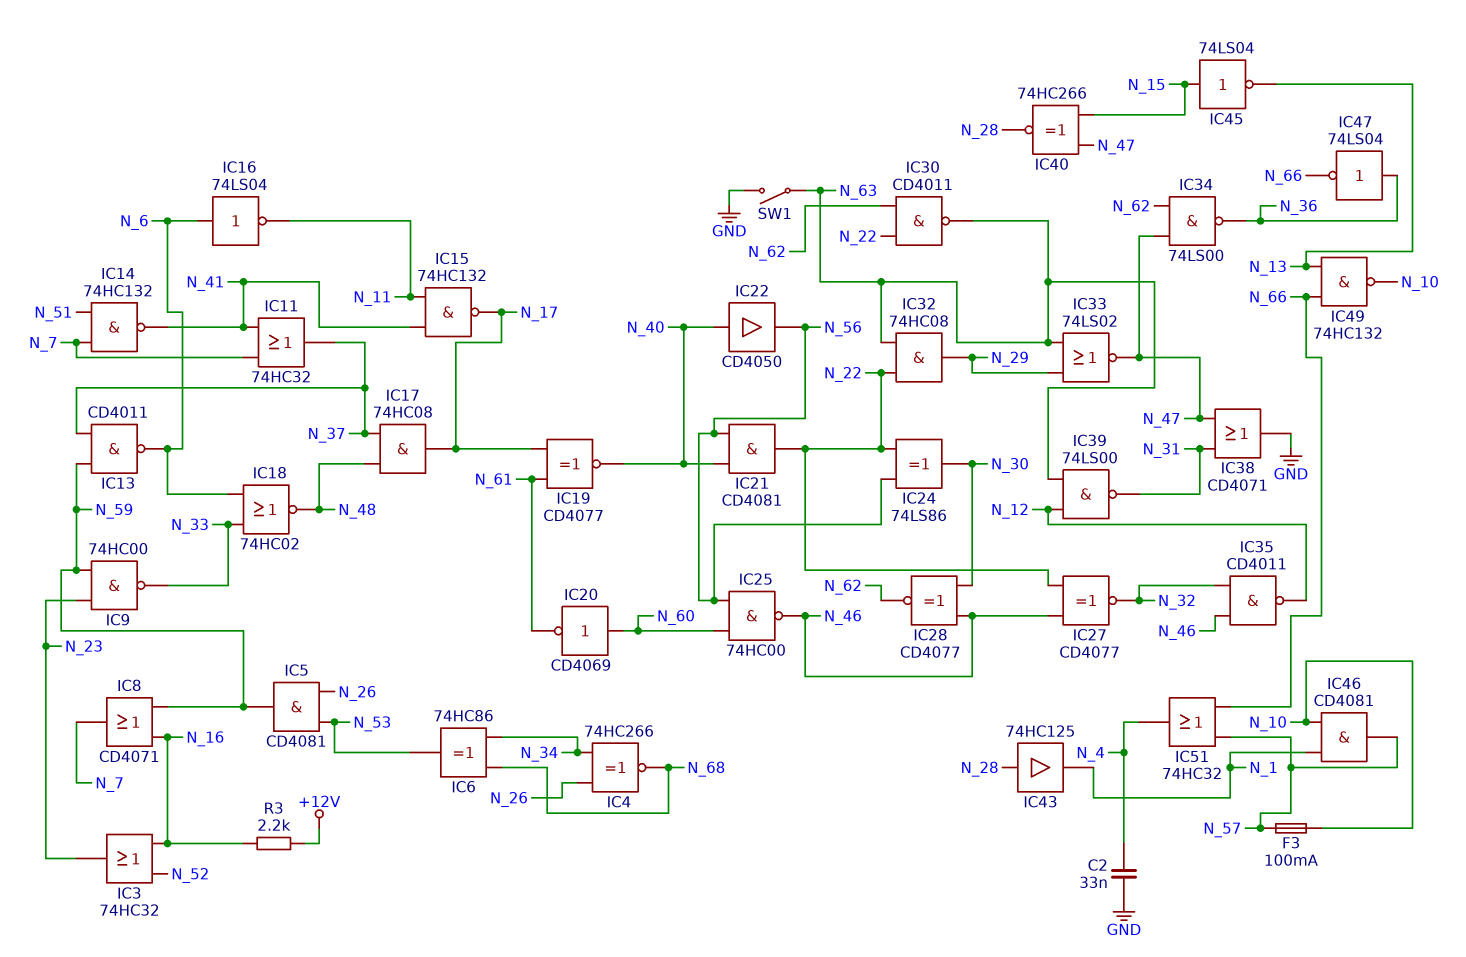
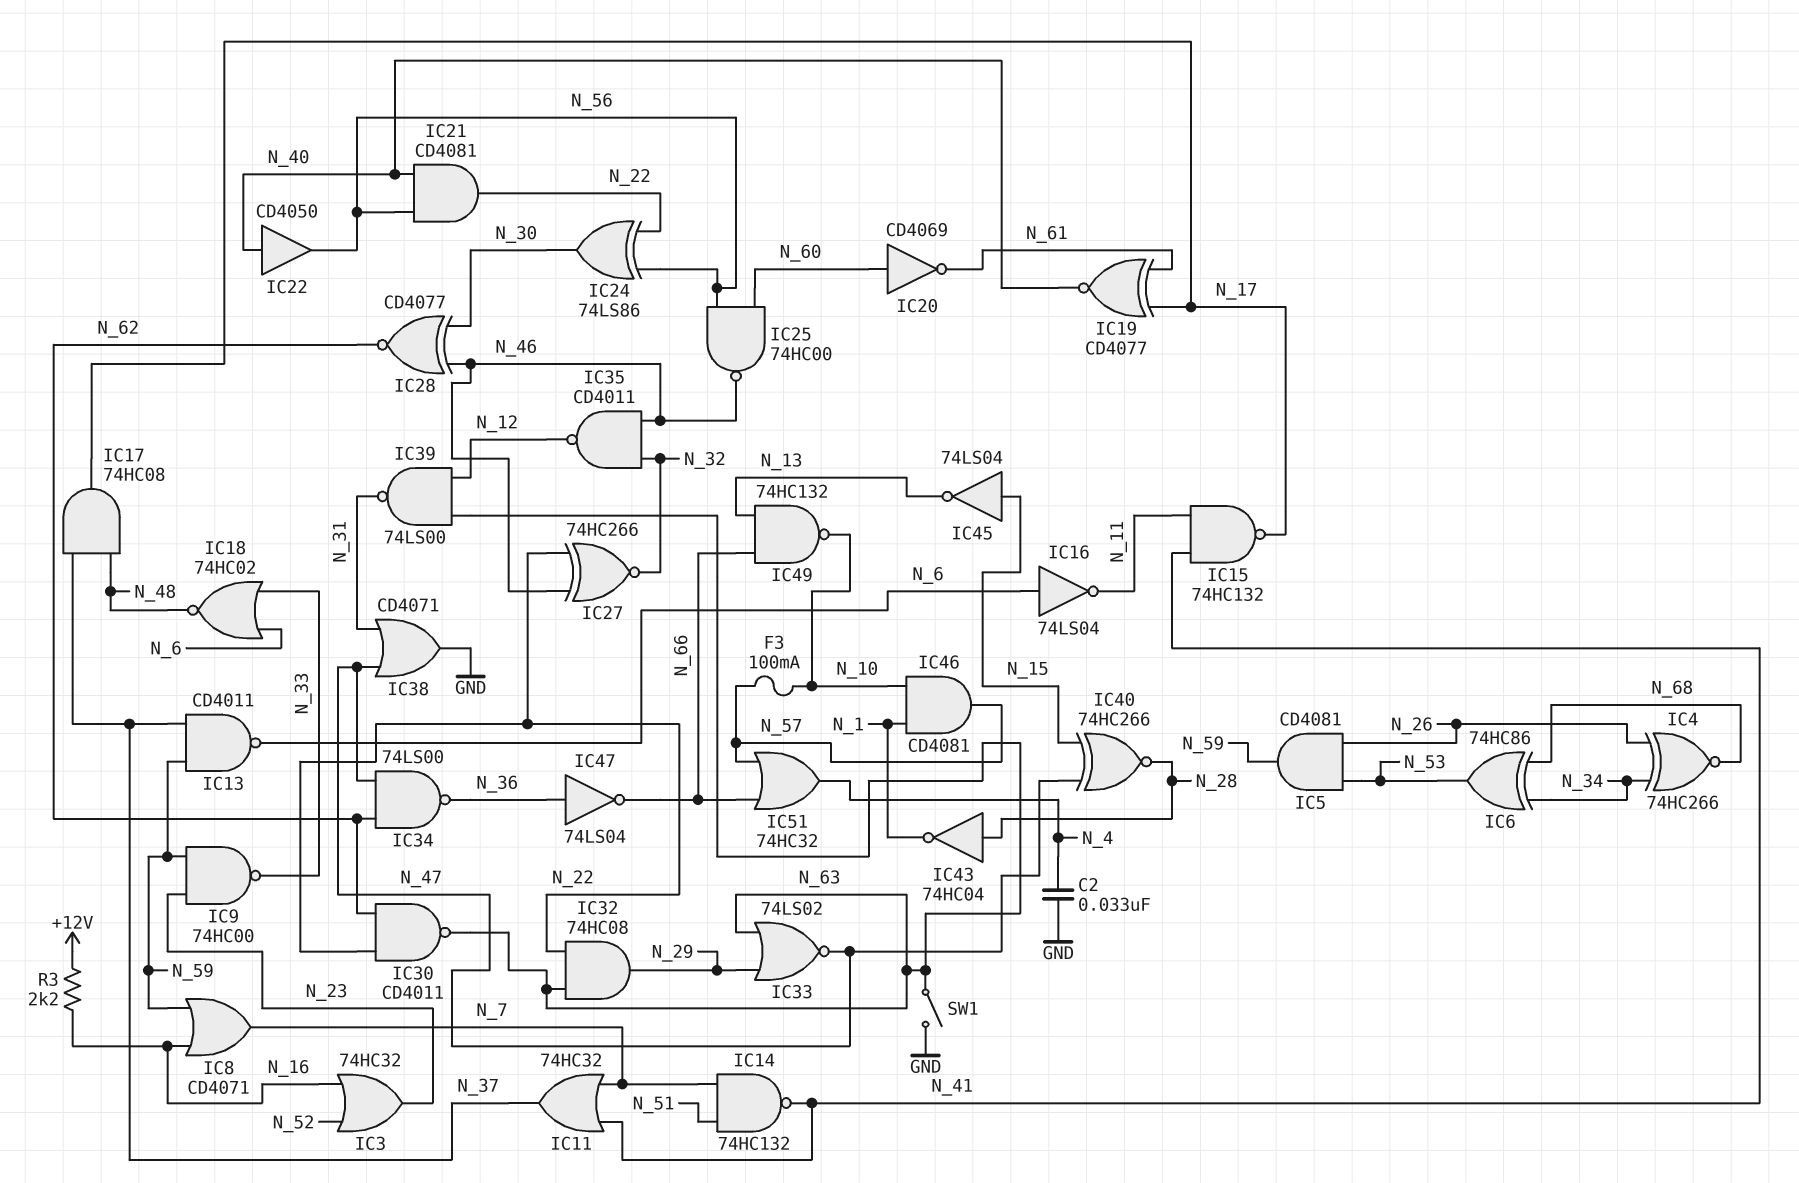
IC27: XNOR CD4077 (in N_22, in N_46, out N_32) -> XNOR 74HC266 (in N_22, in N_46, out N_32)
IC43: buffer 74HC125 (in N_28, out N_1) -> NOT 74HC04 (in N_28, out N_1)

